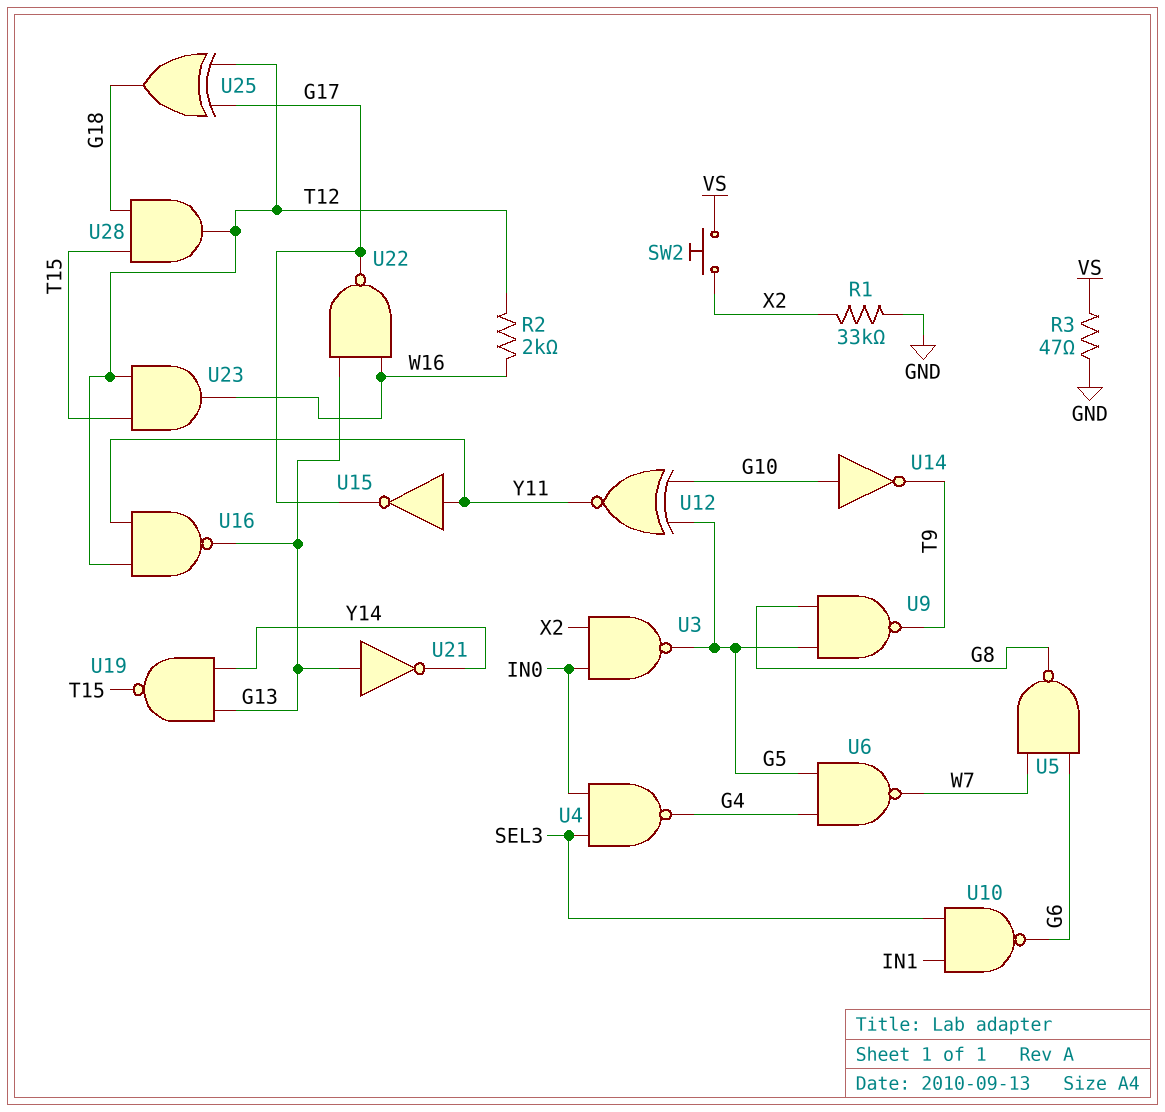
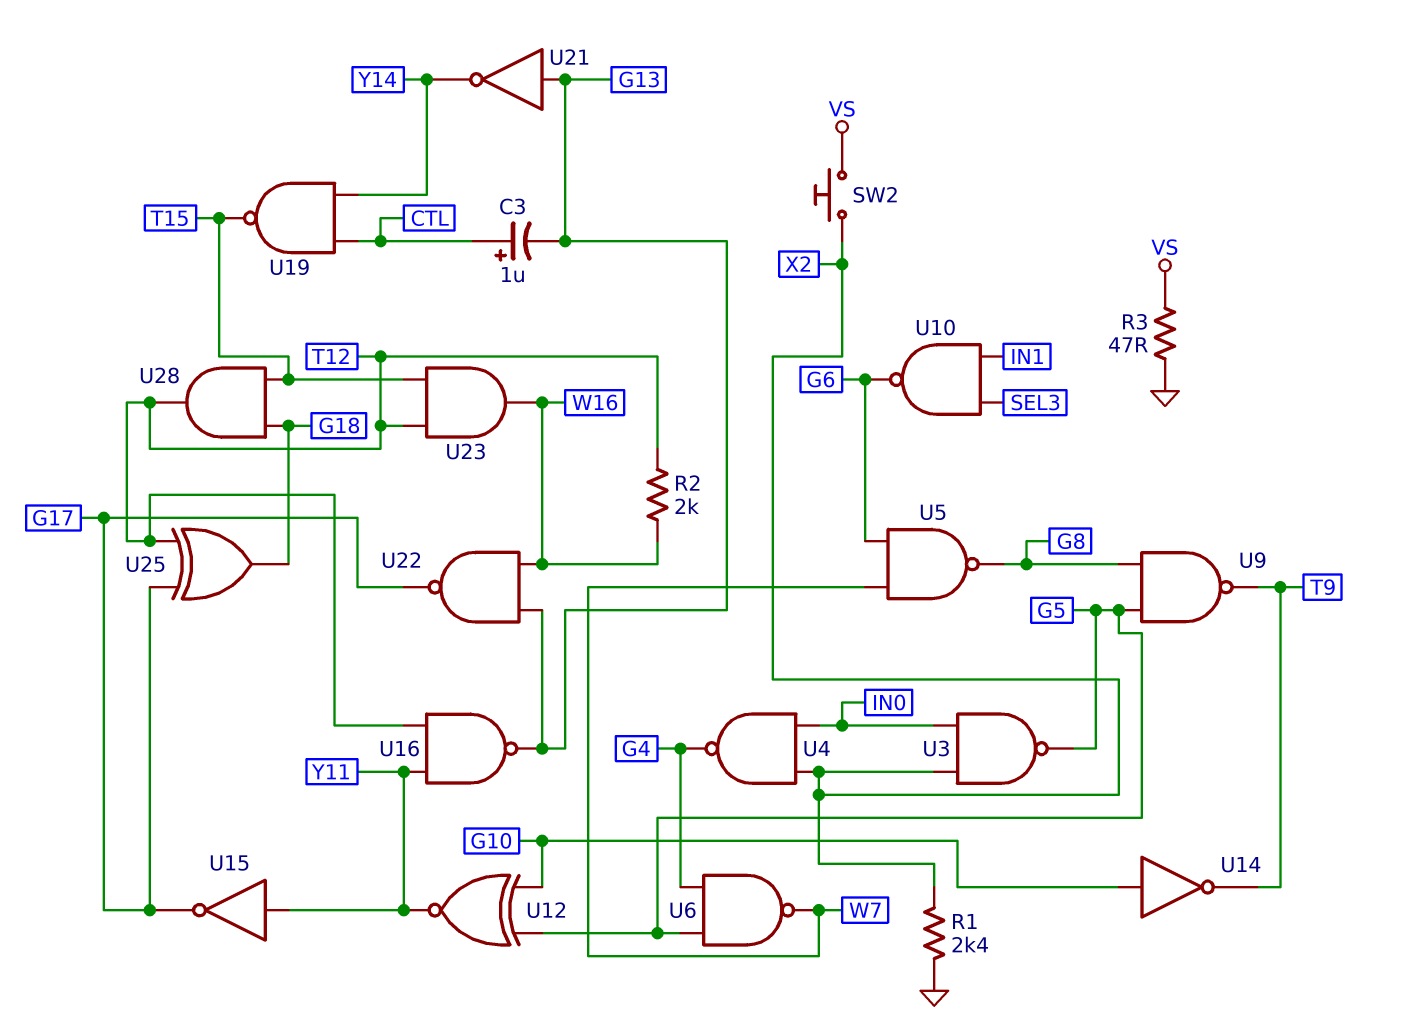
C3: none -> 1uF (plus CTL, minus G13)
R1: 33k (GND, X2) -> 2.4k (GND, X2)
U4: NAND (in IN0, in SEL3, out G4) -> NAND (in IN0, in X2, out G4)
U19: NAND (in G13, in Y14, out T15) -> NAND (in CTL, in Y14, out T15)

